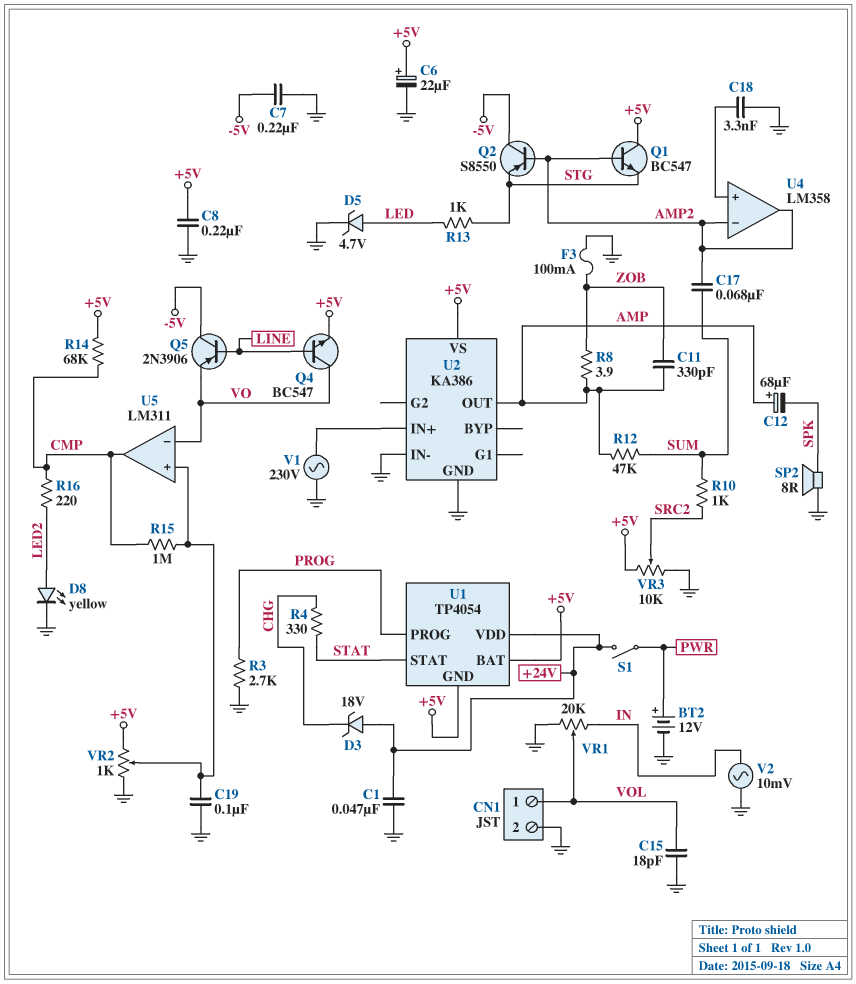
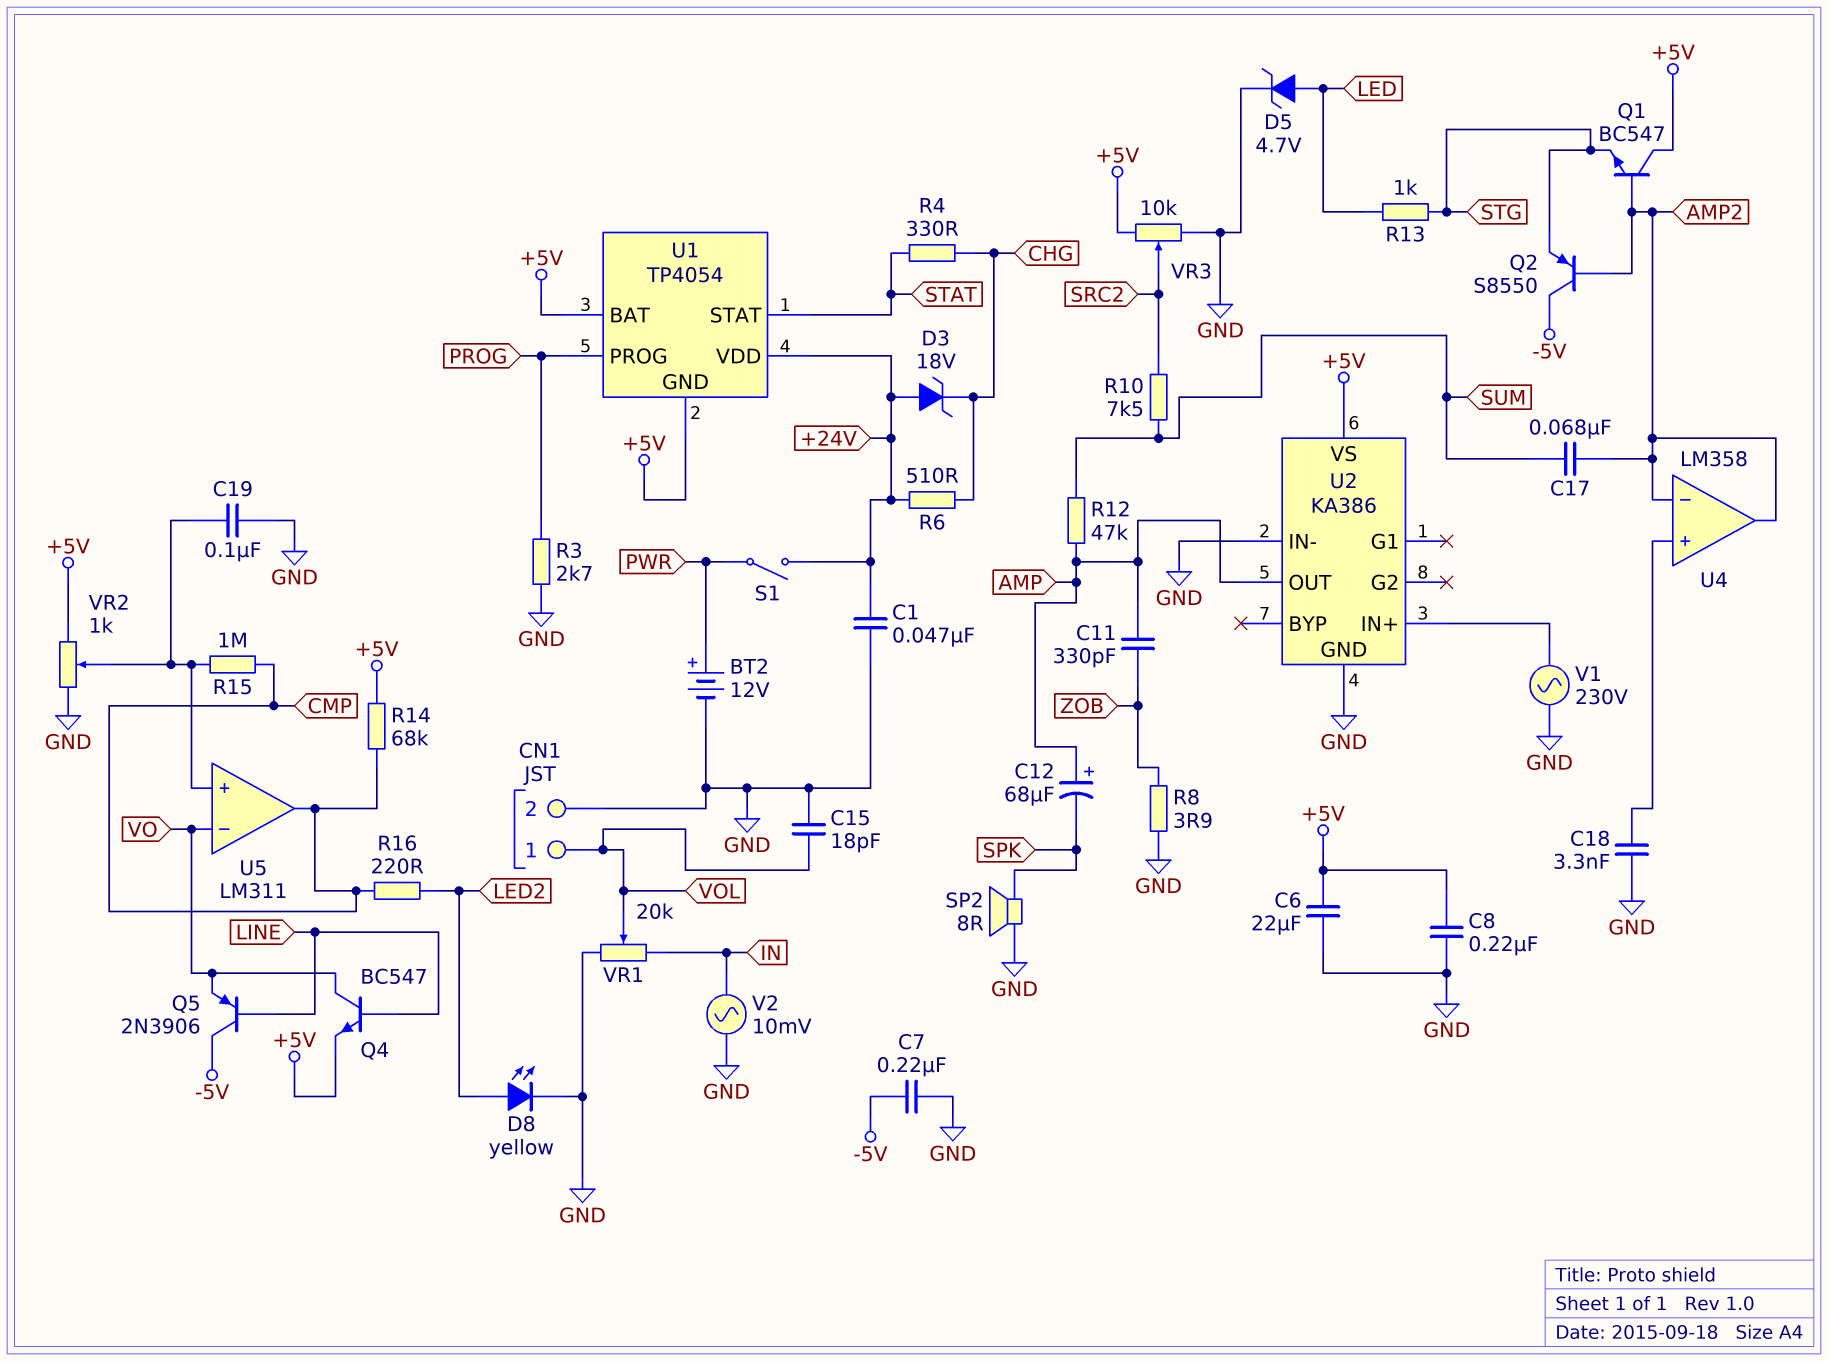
C6: 22uF (plus +5V, minus GND) -> 22uF (+5V, GND)
F3: 100mA (GND, ZOB) -> none
R6: none -> 510 (+24V, CHG)
R8: 3.9 (AMP, ZOB) -> 3.9 (GND, ZOB)
R10: 1k (SRC2, SUM) -> 7.5k (SRC2, SUM)

